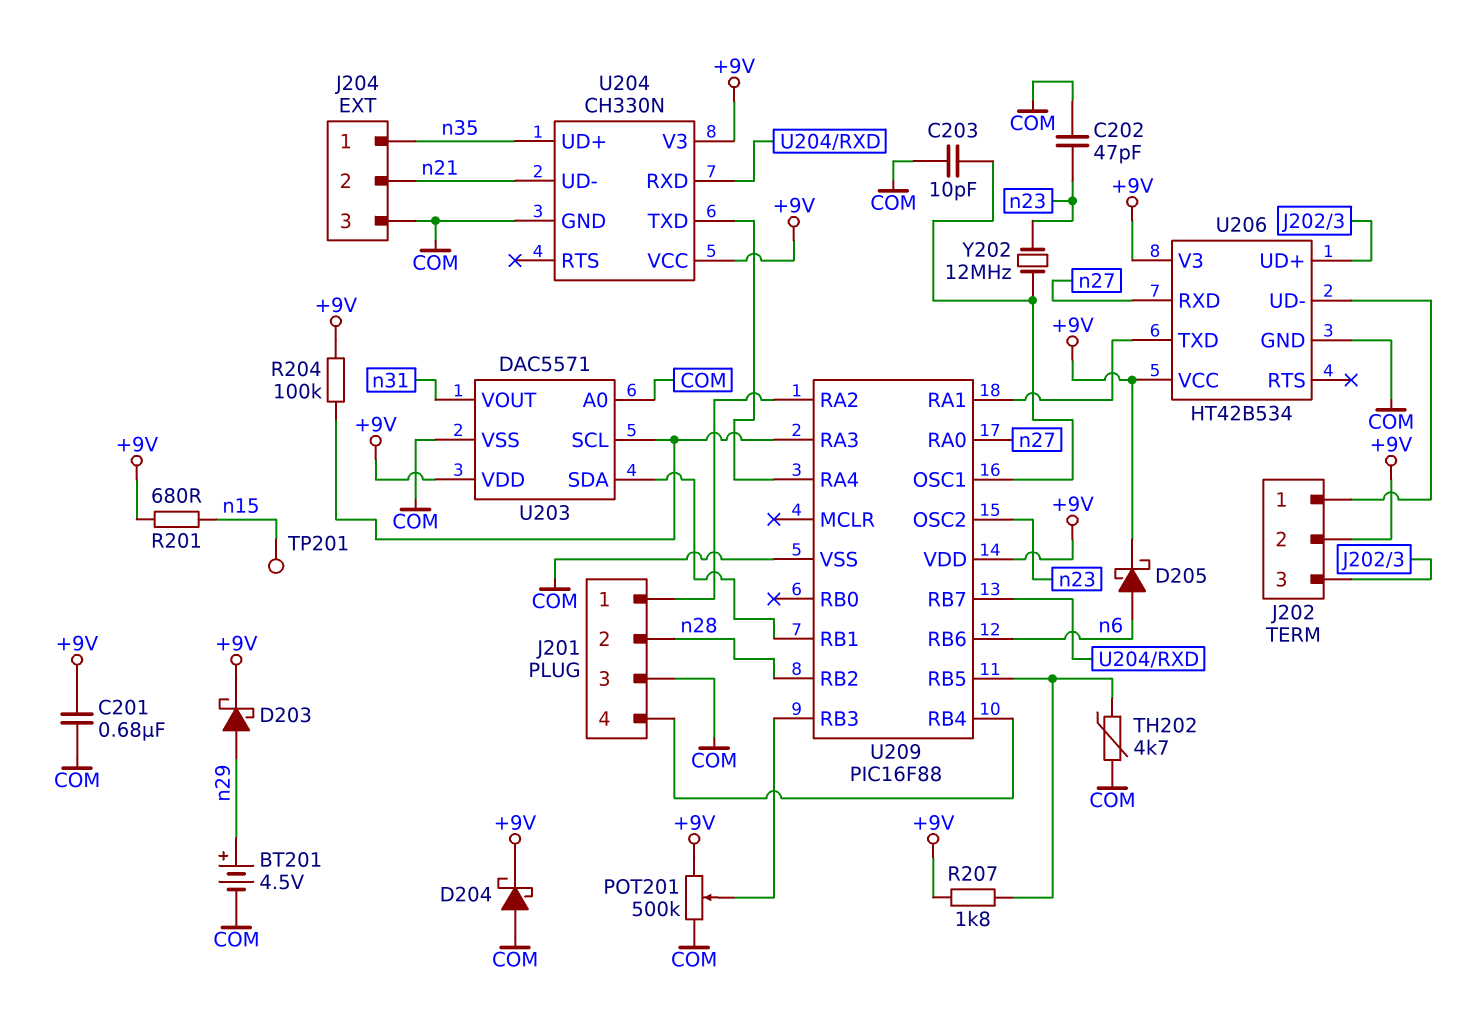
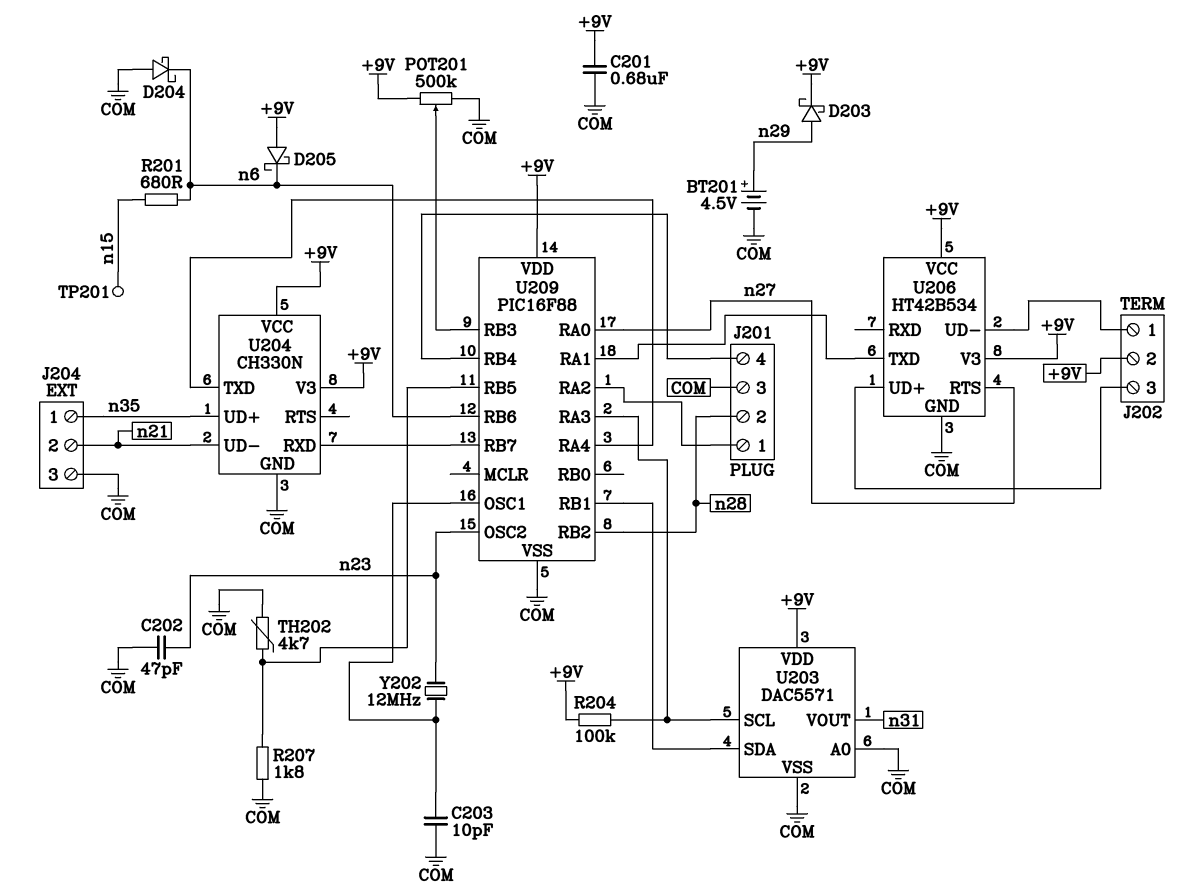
D204: schottky (A COM, K +9V) -> schottky (A COM, K n6)
D205: schottky (A n6, K +9V) -> schottky (A +9V, K n6)
R201: 680 (+9V, n15) -> 680 (n6, n15)
R207: 1.8k (+9V, U209/RB5) -> 1.8k (COM, U209/RB5)
U206 pin RTS: none -> n27
U206 pin RXD: n27 -> none

